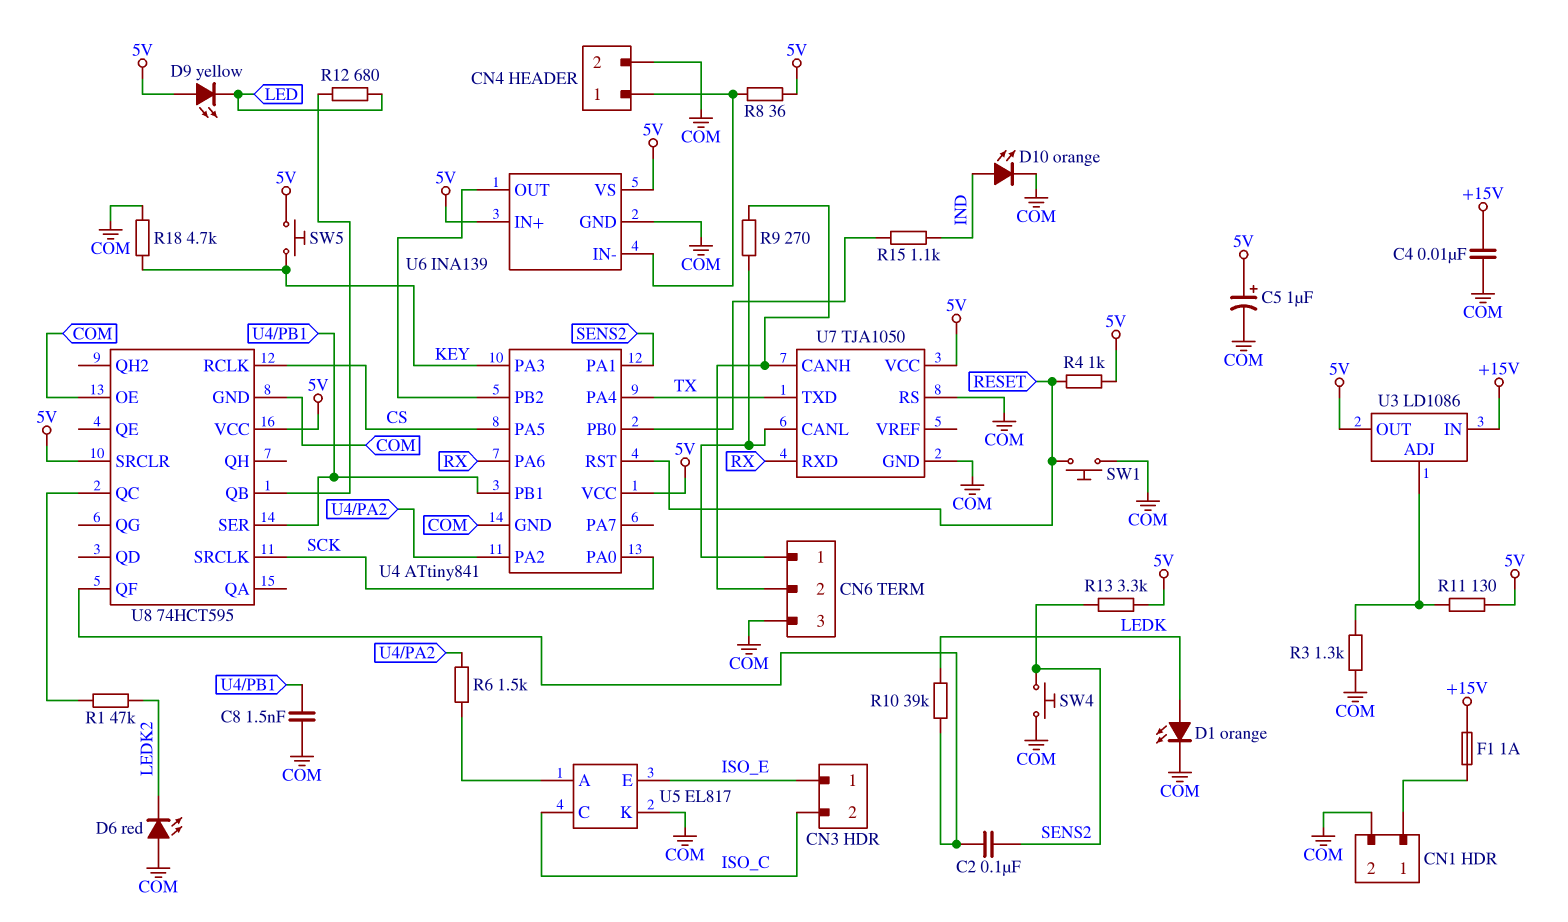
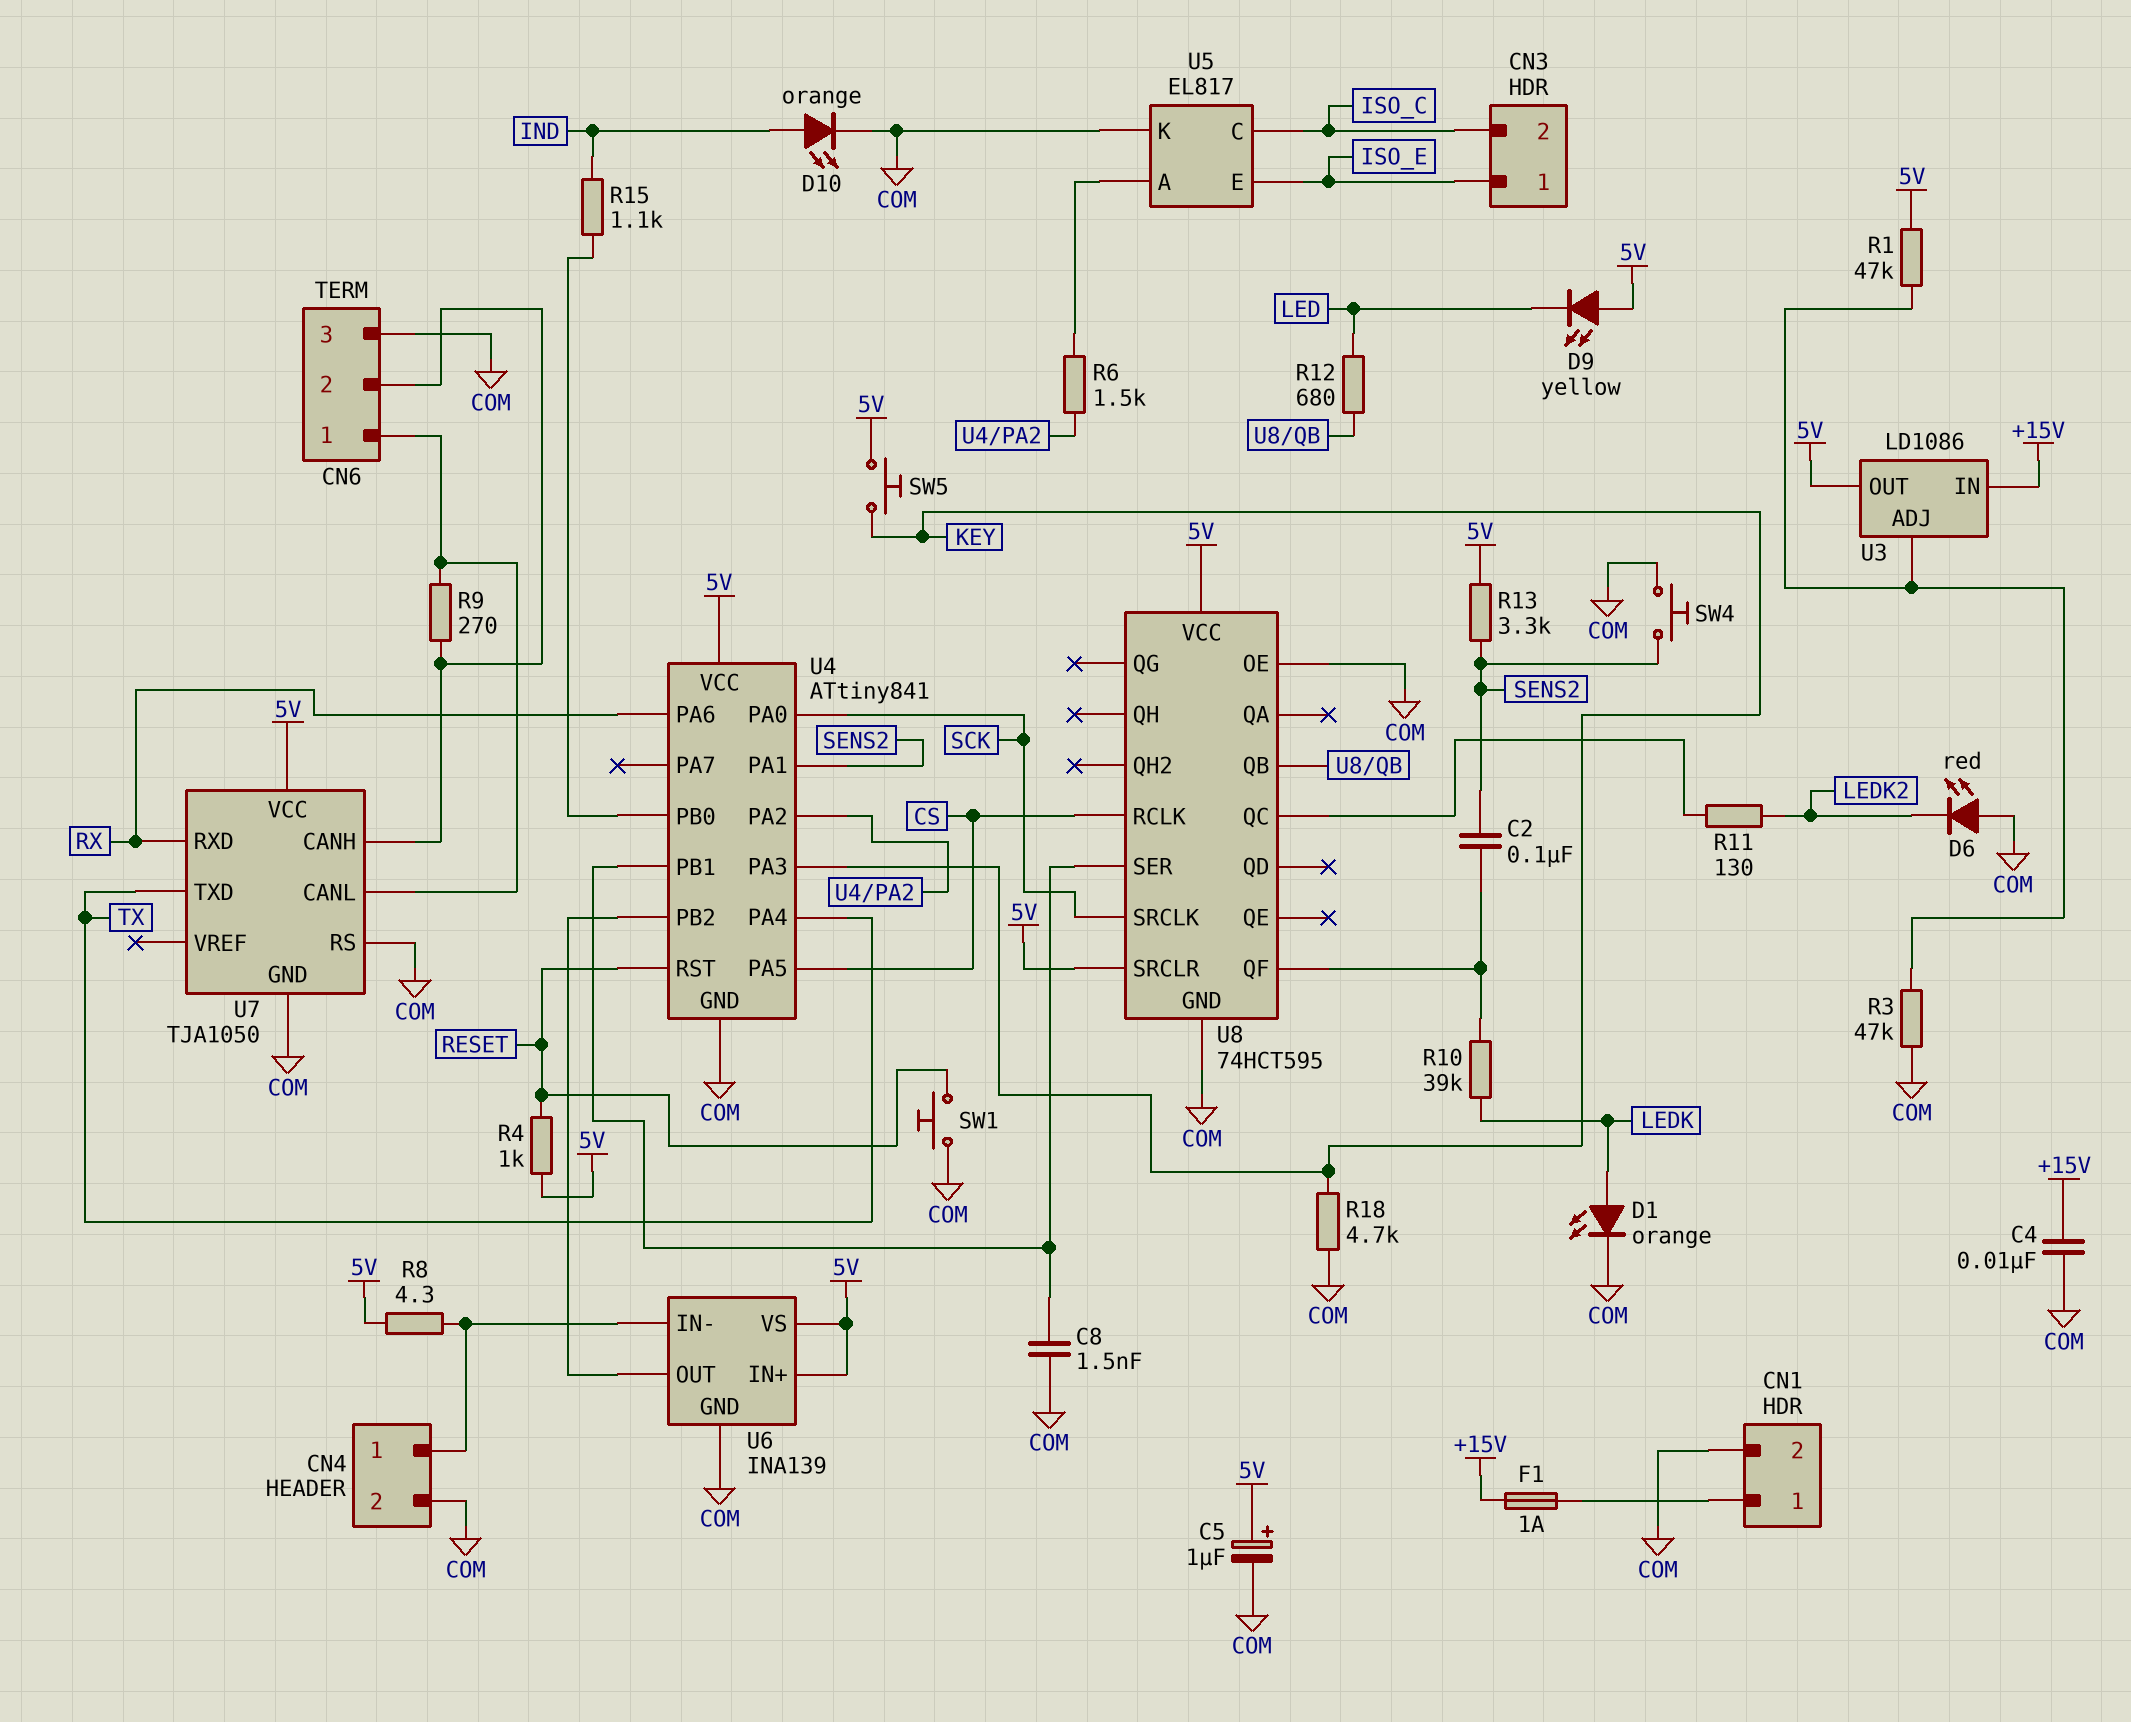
R1: 47k (LEDK2, U8/QC) -> 47k (5V, U3/ADJ)
R3: 1.3k (COM, U3/ADJ) -> 47k (COM, U3/ADJ)
R8: 36 (5V, CN4/1) -> 4.3 (5V, CN4/1)
R11: 130 (5V, U3/ADJ) -> 130 (LEDK2, U8/QC)

